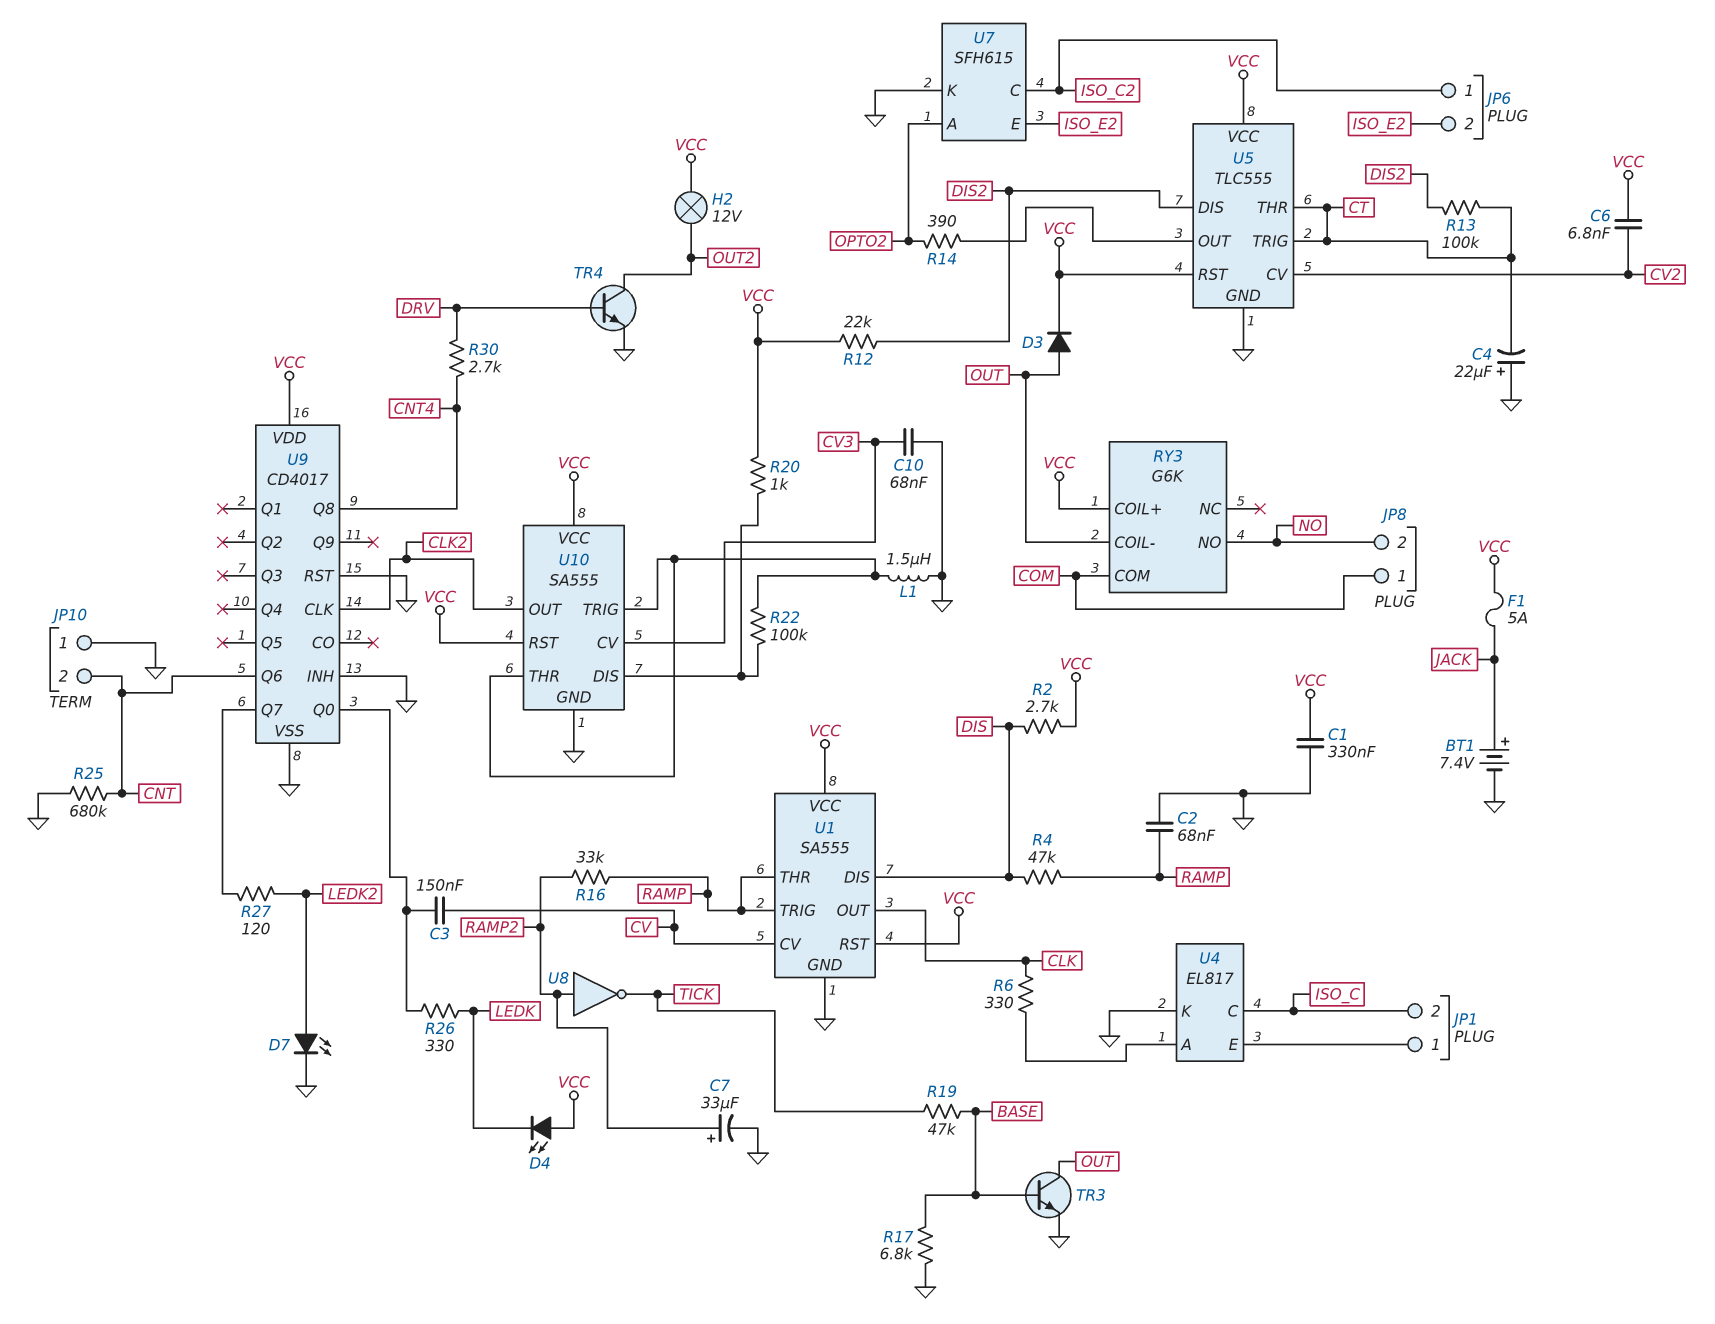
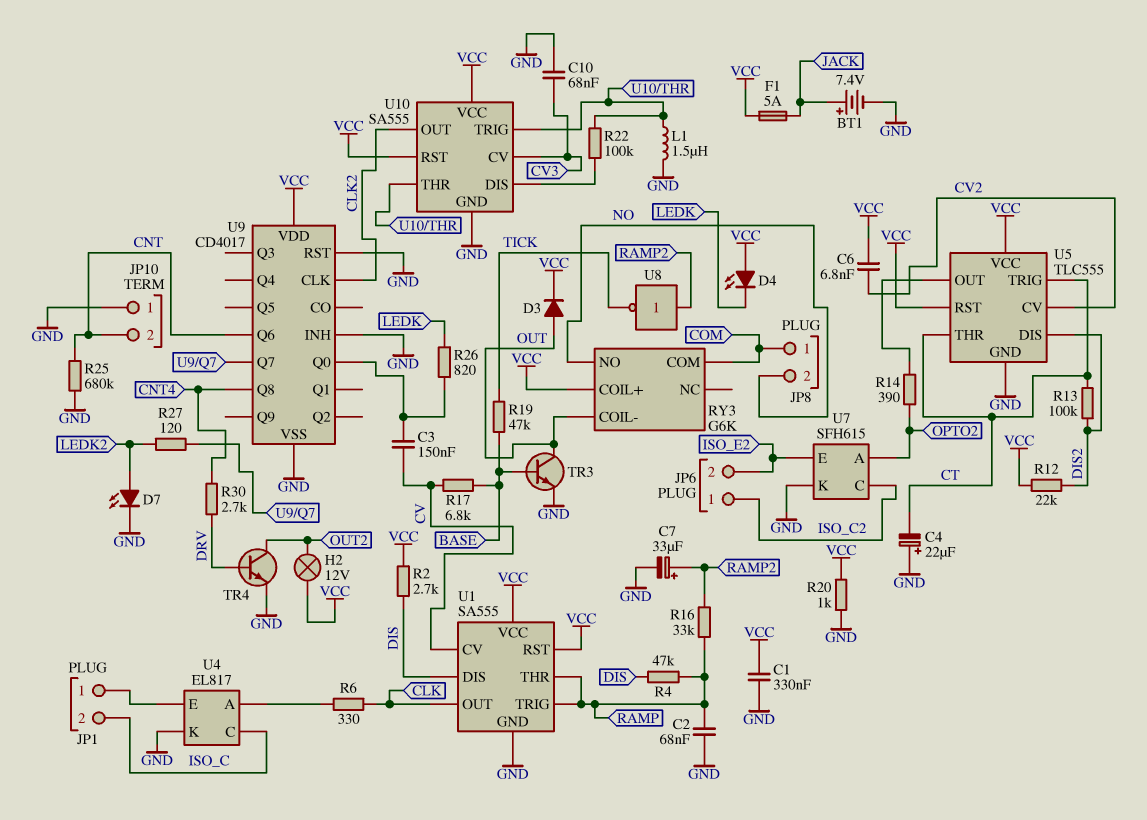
R17: 6.8k (BASE, GND) -> 6.8k (BASE, CV)
R20: 1k (U10/DIS, VCC) -> 1k (GND, VCC)
R26: 330 (LEDK, U9/Q0) -> 820 (LEDK, U9/Q0)

